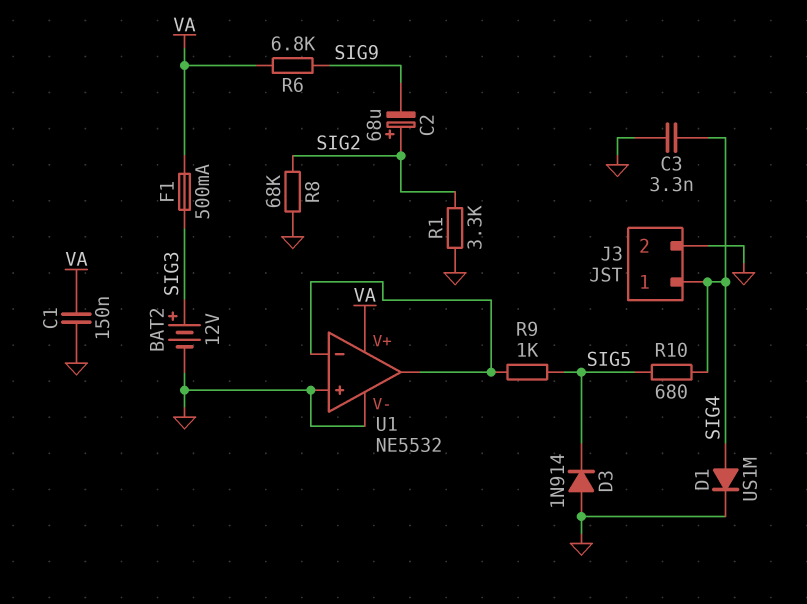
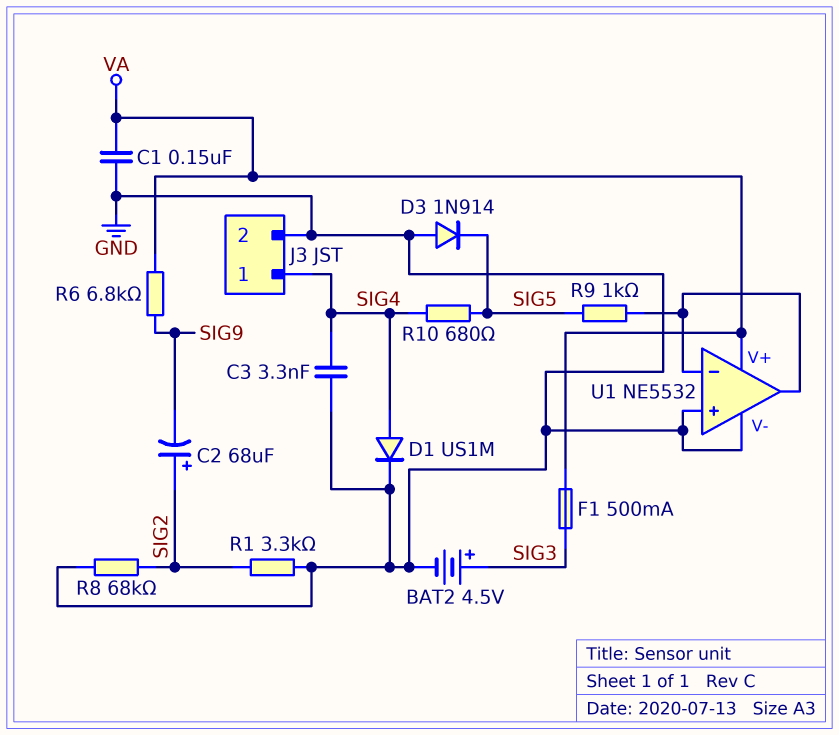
BAT2: 12V (plus SIG3, minus GND) -> 4.5V (plus SIG3, minus GND)

